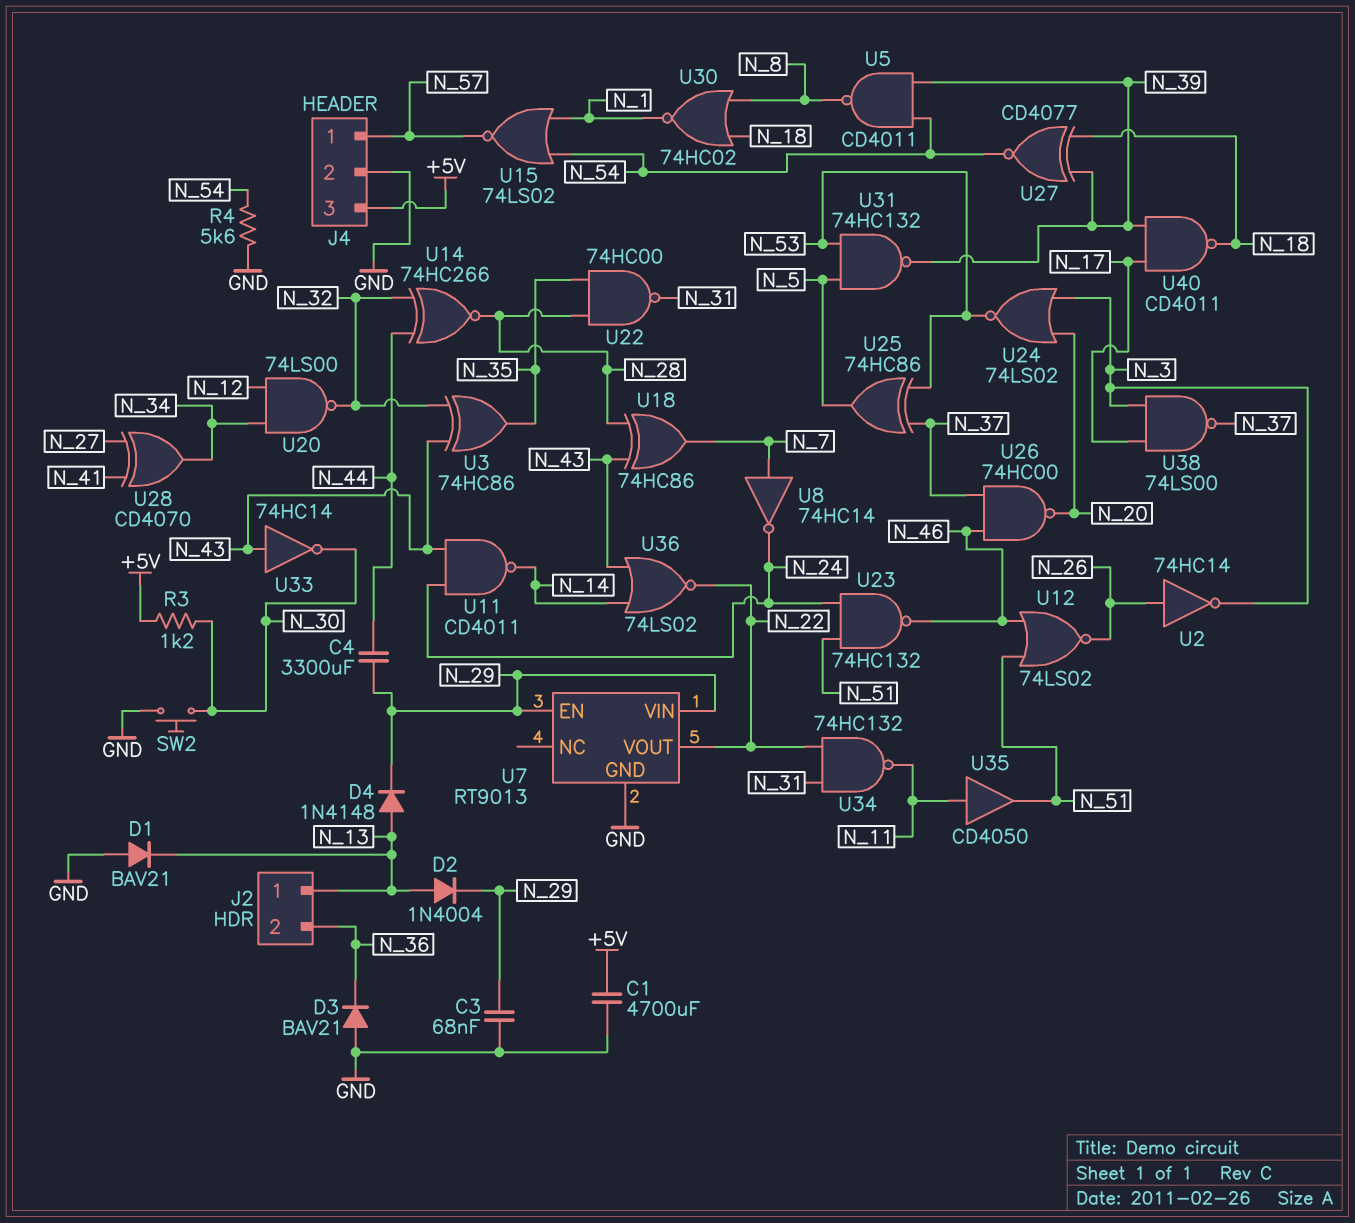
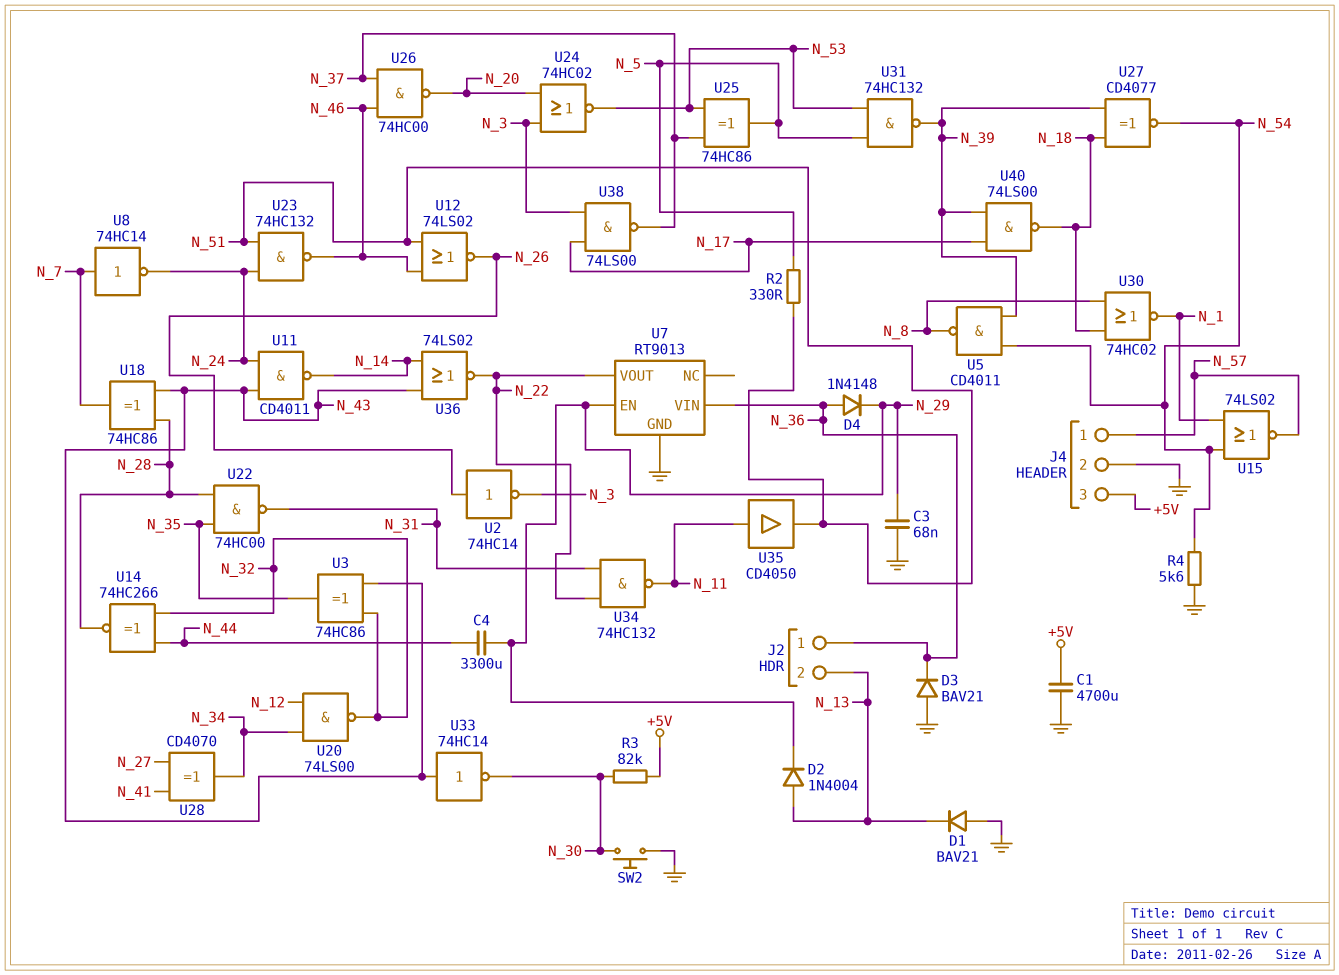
D4: diode 1N4148 (A N_13, K N_29) -> diode 1N4148 (A N_36, K N_29)
J2 pin 1: N_13 -> N_36
J2 pin 2: N_36 -> N_13
R2: none -> 330 (N_5, N_51)
R3: 1.2k (+5V, N_30) -> 82k (+5V, N_30)
U7 pin VIN: N_29 -> N_36
U24: NOR 74LS02 (in N_3, in N_20, out N_53) -> NOR 74HC02 (in N_3, in N_20, out N_53)
U40: NAND CD4011 (in N_17, in N_39, out N_18) -> NAND 74LS00 (in N_17, in N_39, out N_18)

